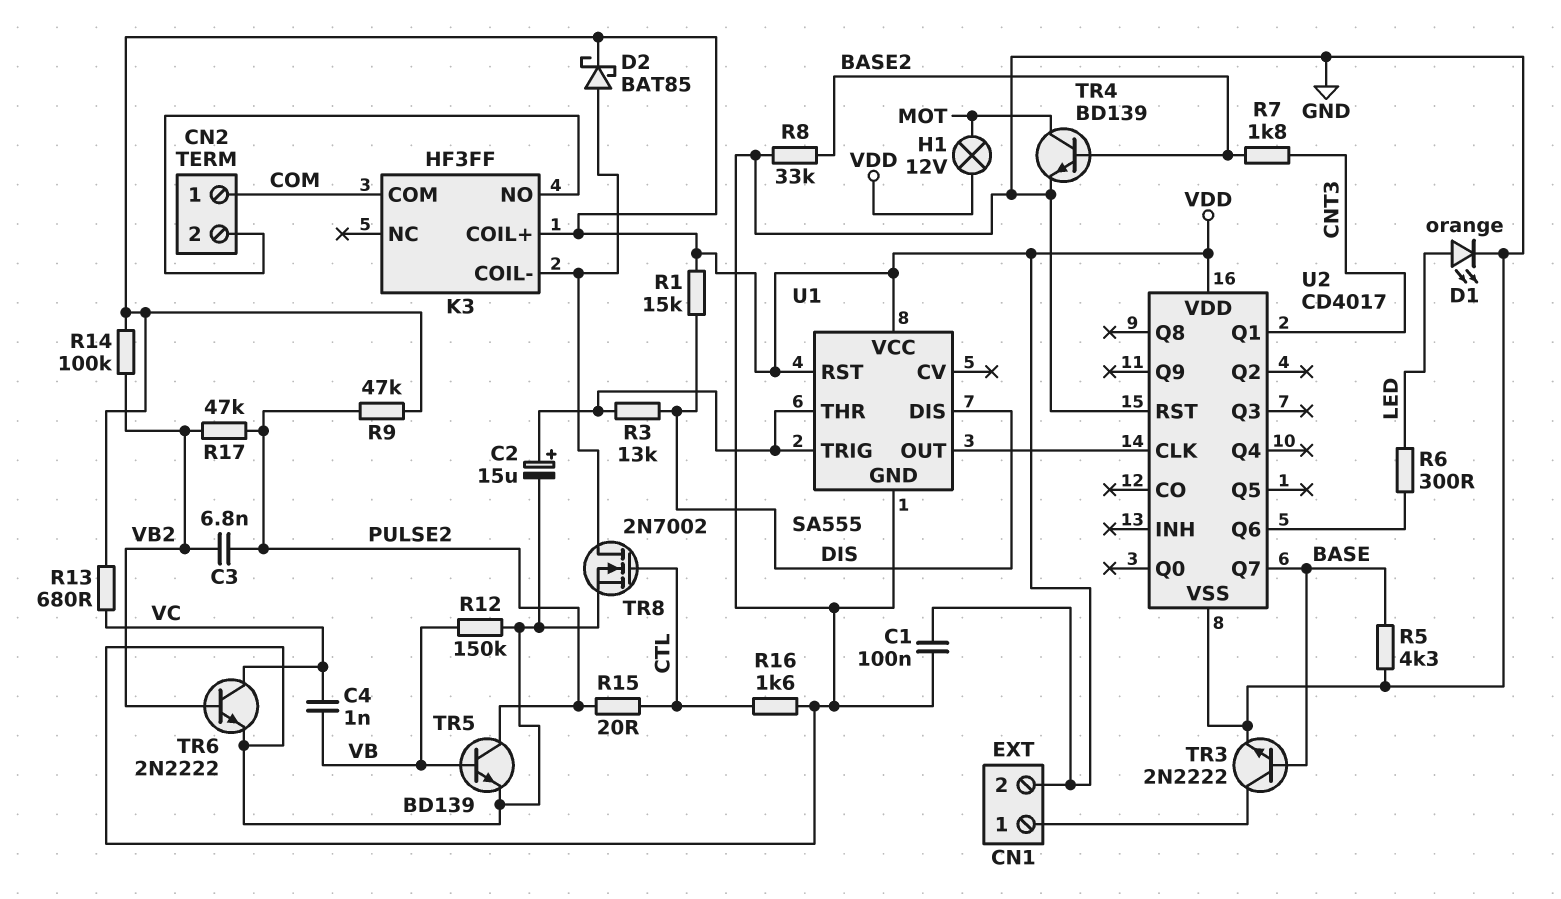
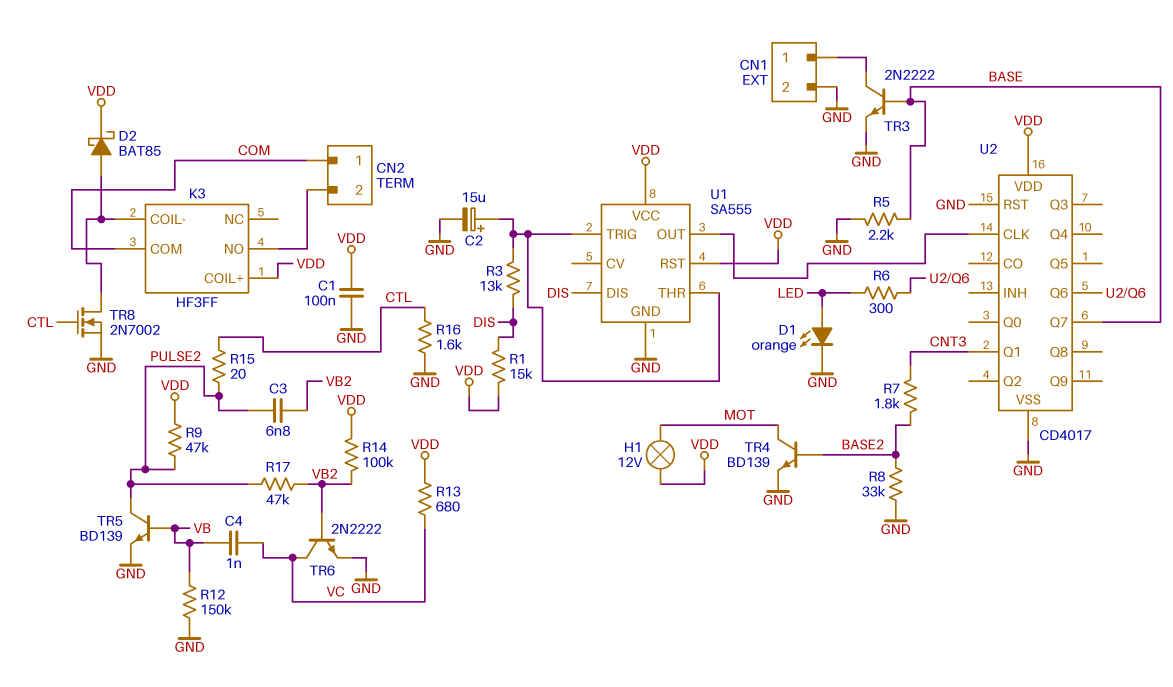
CN1 pin 2: VDD -> GND
R5: 4.3k (BASE, GND) -> 2.2k (BASE, GND)

